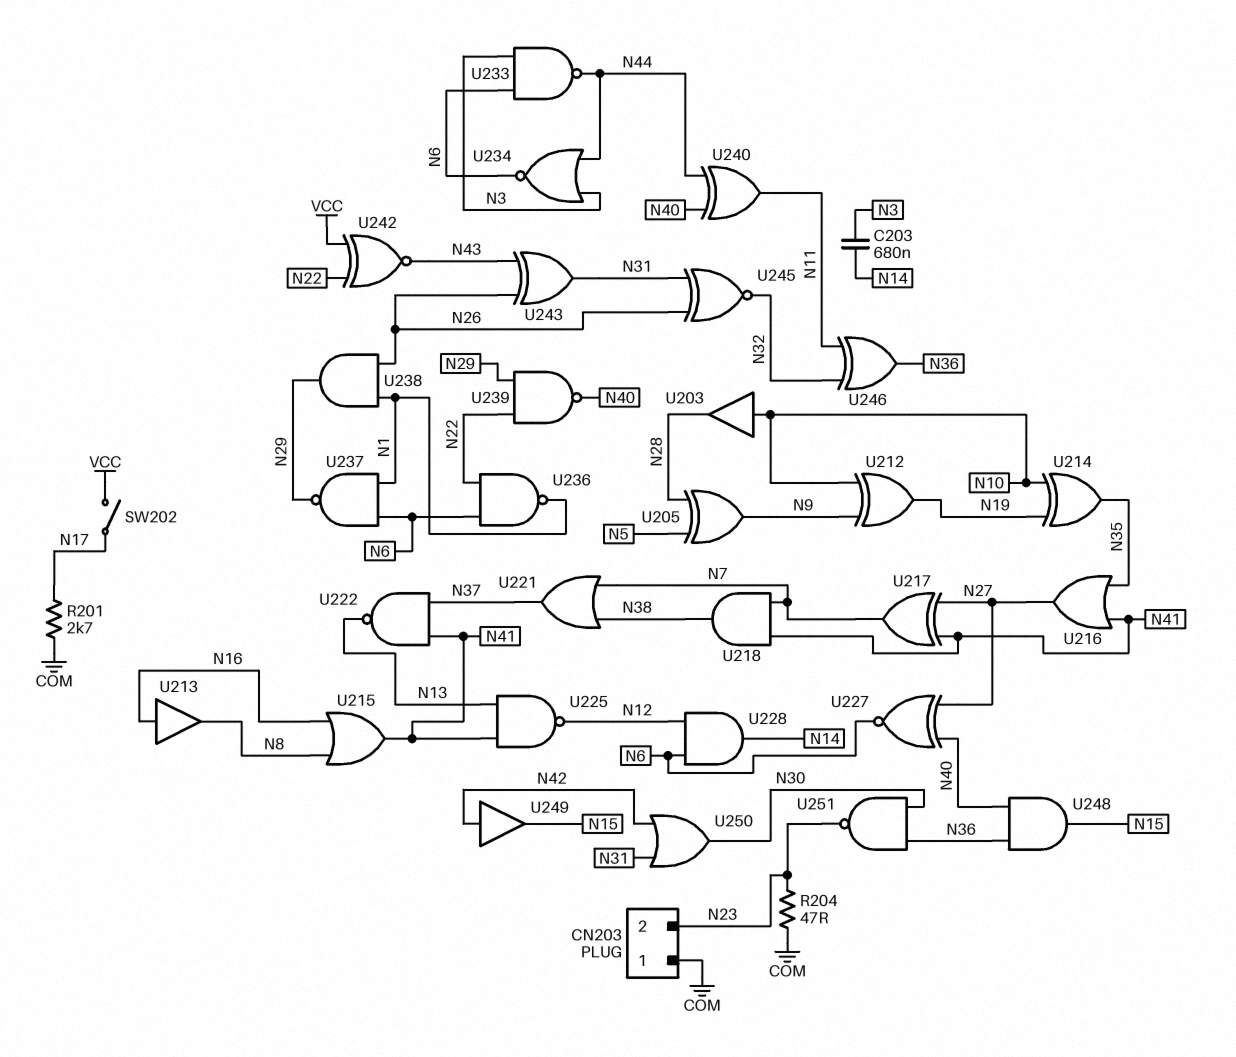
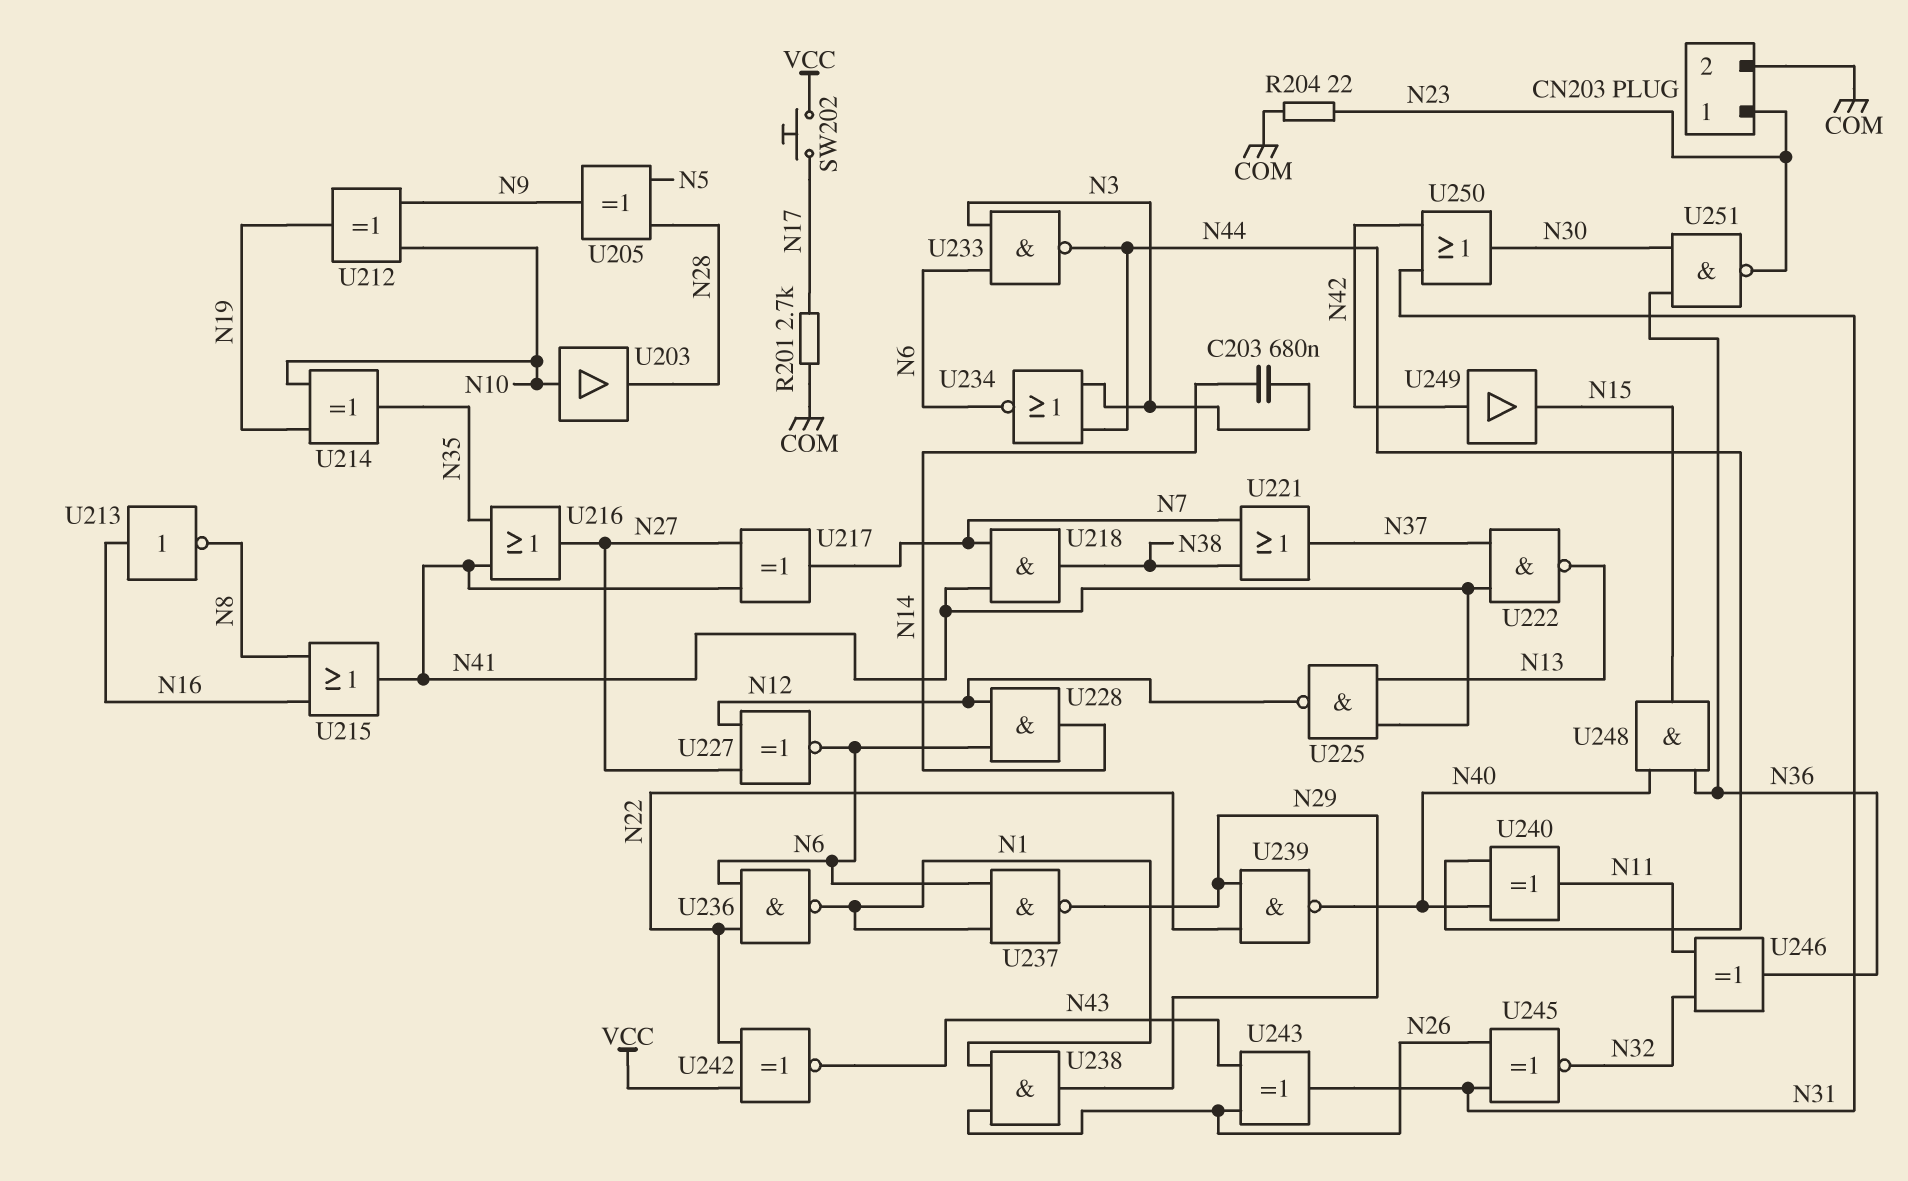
CN203 pin 1: COM -> N23
CN203 pin 2: N23 -> COM
R204: 47 (COM, N23) -> 22 (COM, N23)
SW202: switch (N17, VCC) -> button (N17, VCC)
U213: buffer (in N16, out N8) -> NOT (in N16, out N8)
U227: XNOR (in N27, in N40, out N6) -> XNOR (in N12, in N27, out N6)

